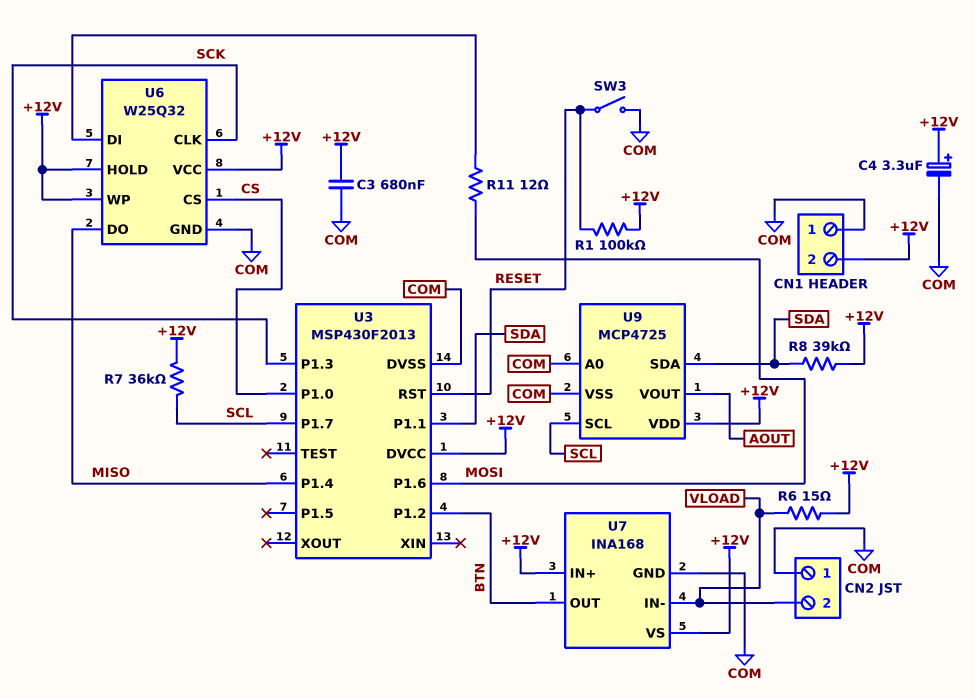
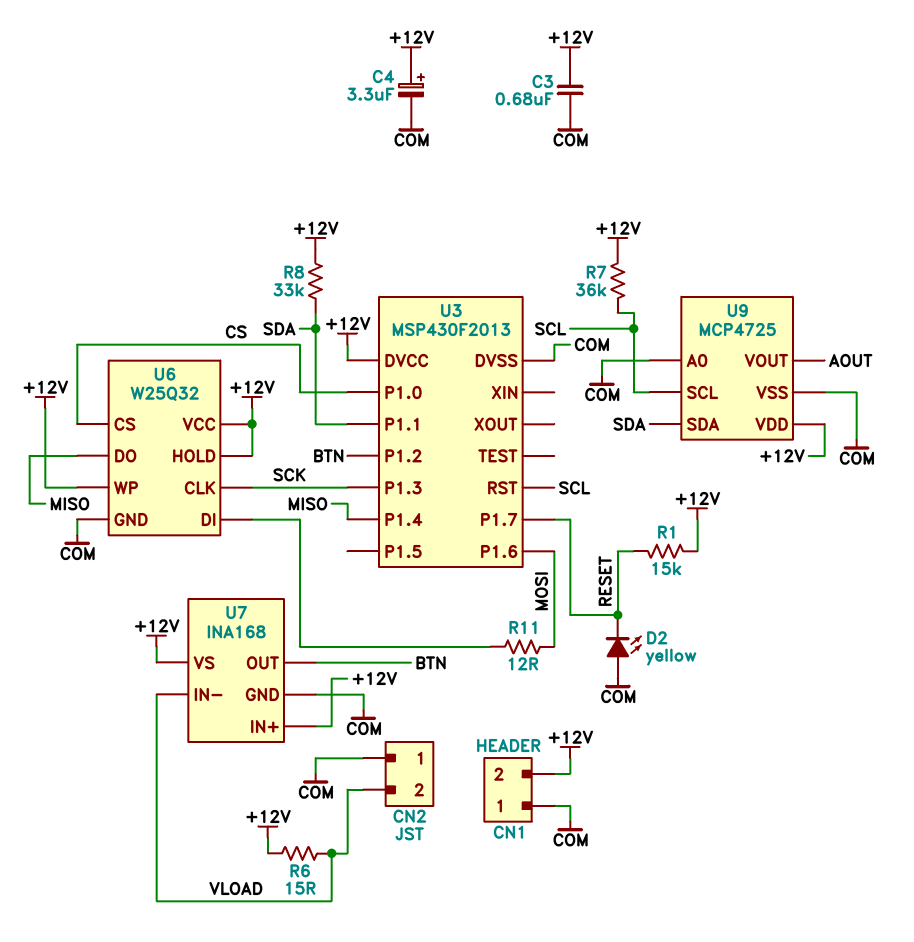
D2: none -> LED yellow (A COM, K RESET)
R1: 100k (+12V, RESET) -> 15k (+12V, RESET)
R8: 39k (+12V, SDA) -> 33k (+12V, SDA)
SW3: switch (COM, RESET) -> none
U3 pin P1.7: SCL -> RESET
U3 pin RST: RESET -> SCL

